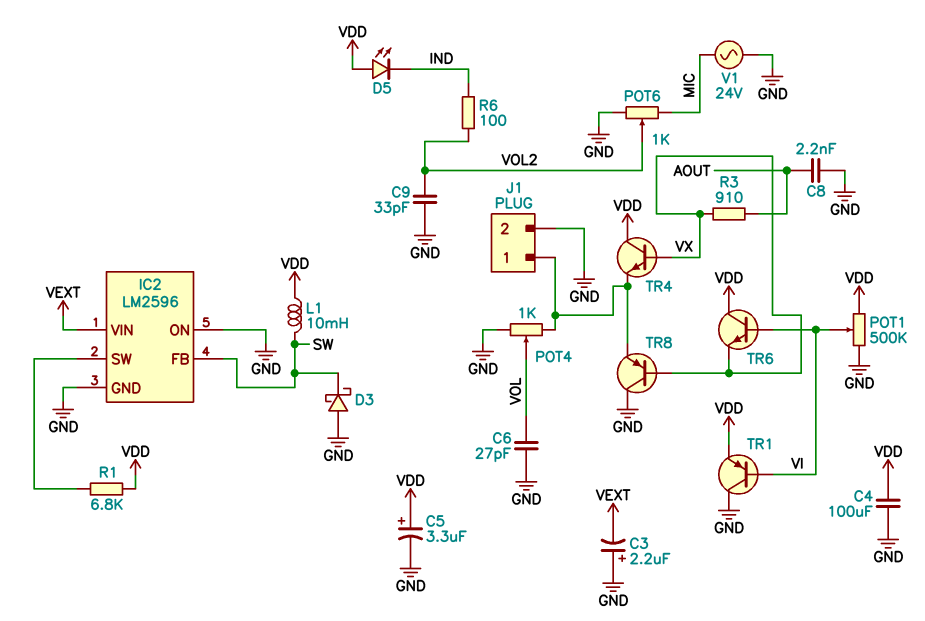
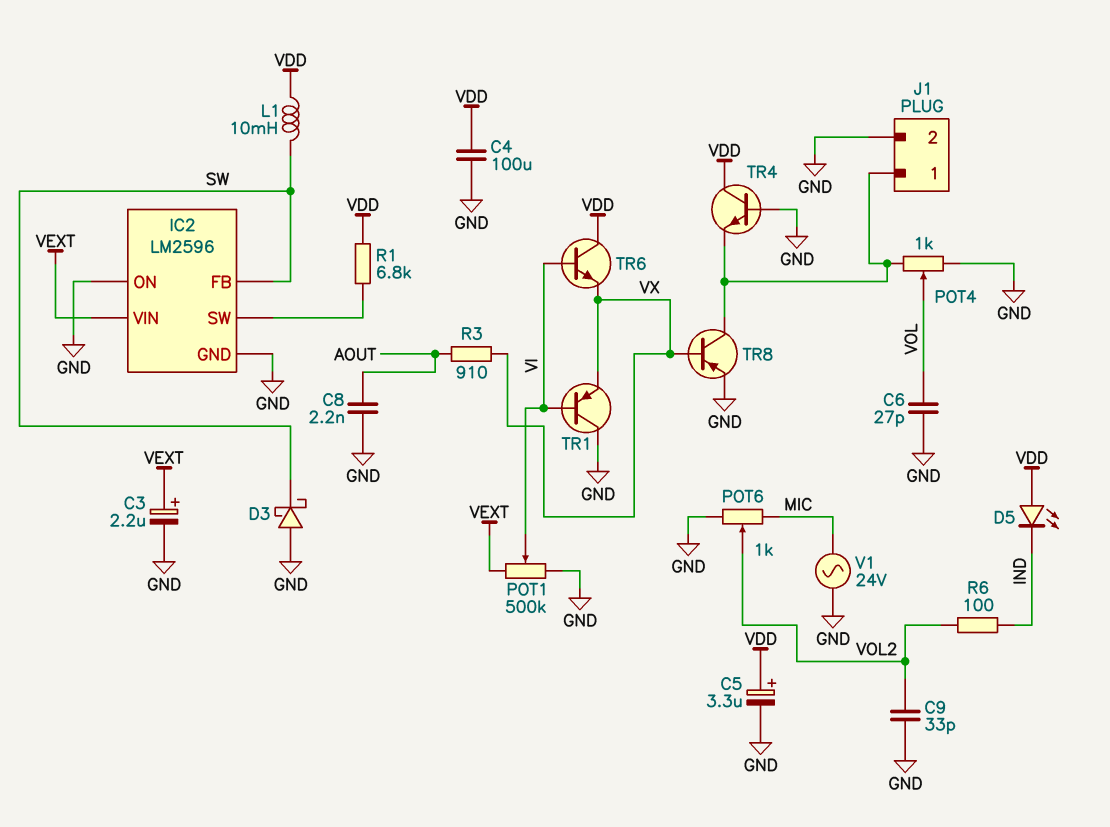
C3: 2.2uF (plus GND, minus VEXT) -> 2.2uF (plus VEXT, minus GND)
POT1: 500k (GND, VDD, wiper VI) -> 500k (GND, VEXT, wiper VI)
TR1: PNP (B VI, C GND, E VDD) -> PNP (B VI, C GND, E VX)
TR4: NPN (B VX, C VDD, E J1/1) -> NPN (B GND, C VDD, E J1/1)
TR8: PNP (B VX, C GND, E J1/1) -> PNP (B VX, C J1/1, E GND)

